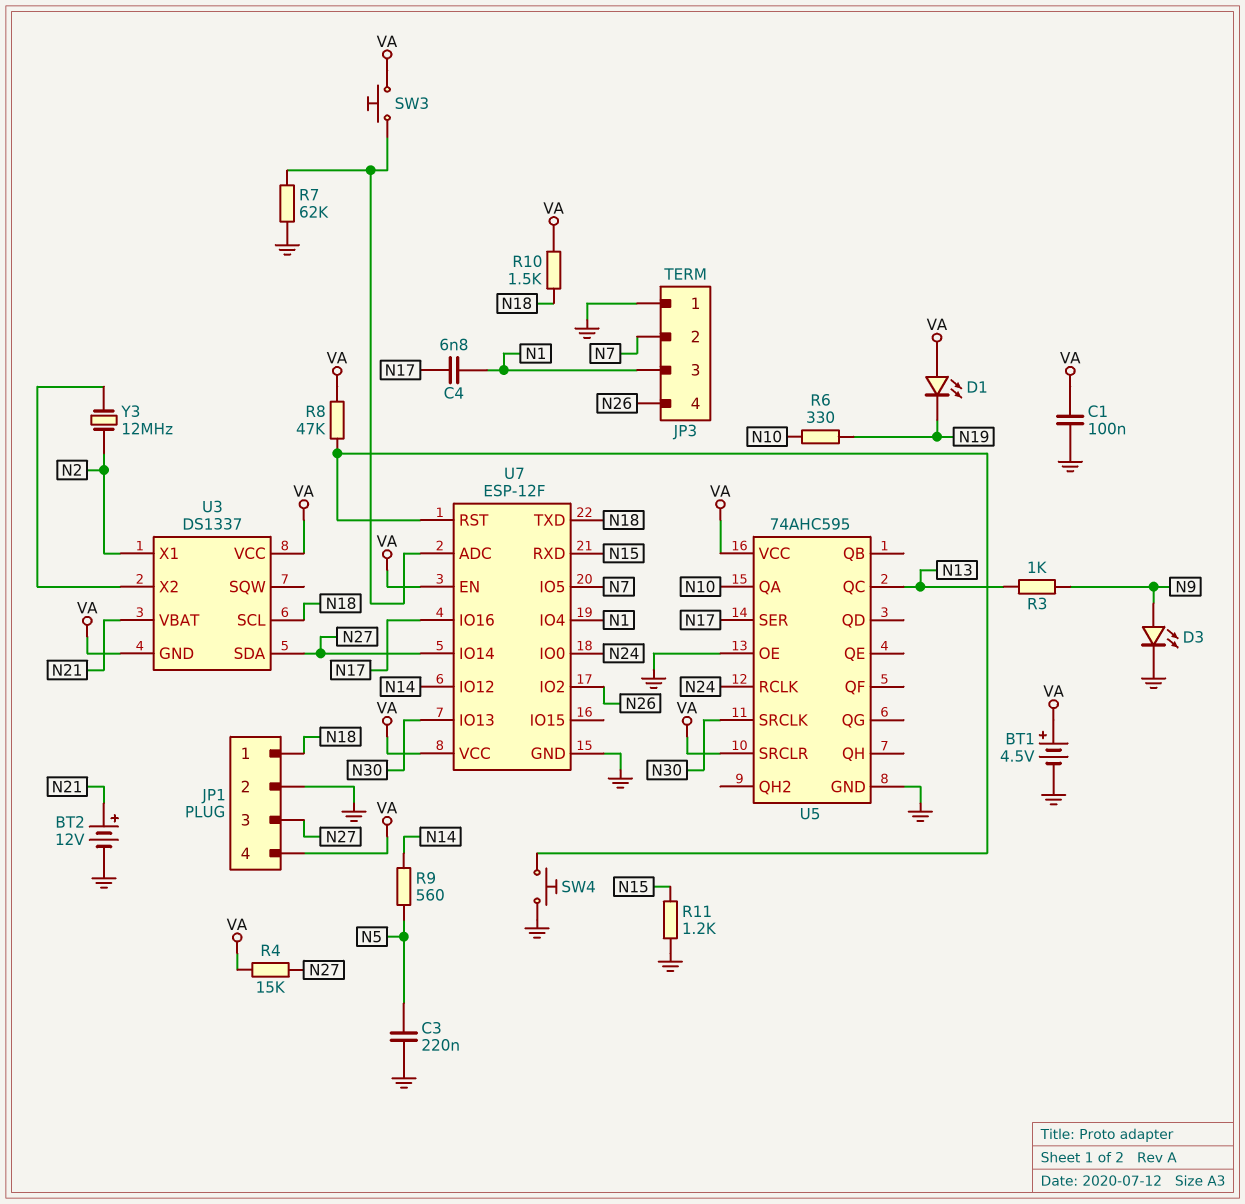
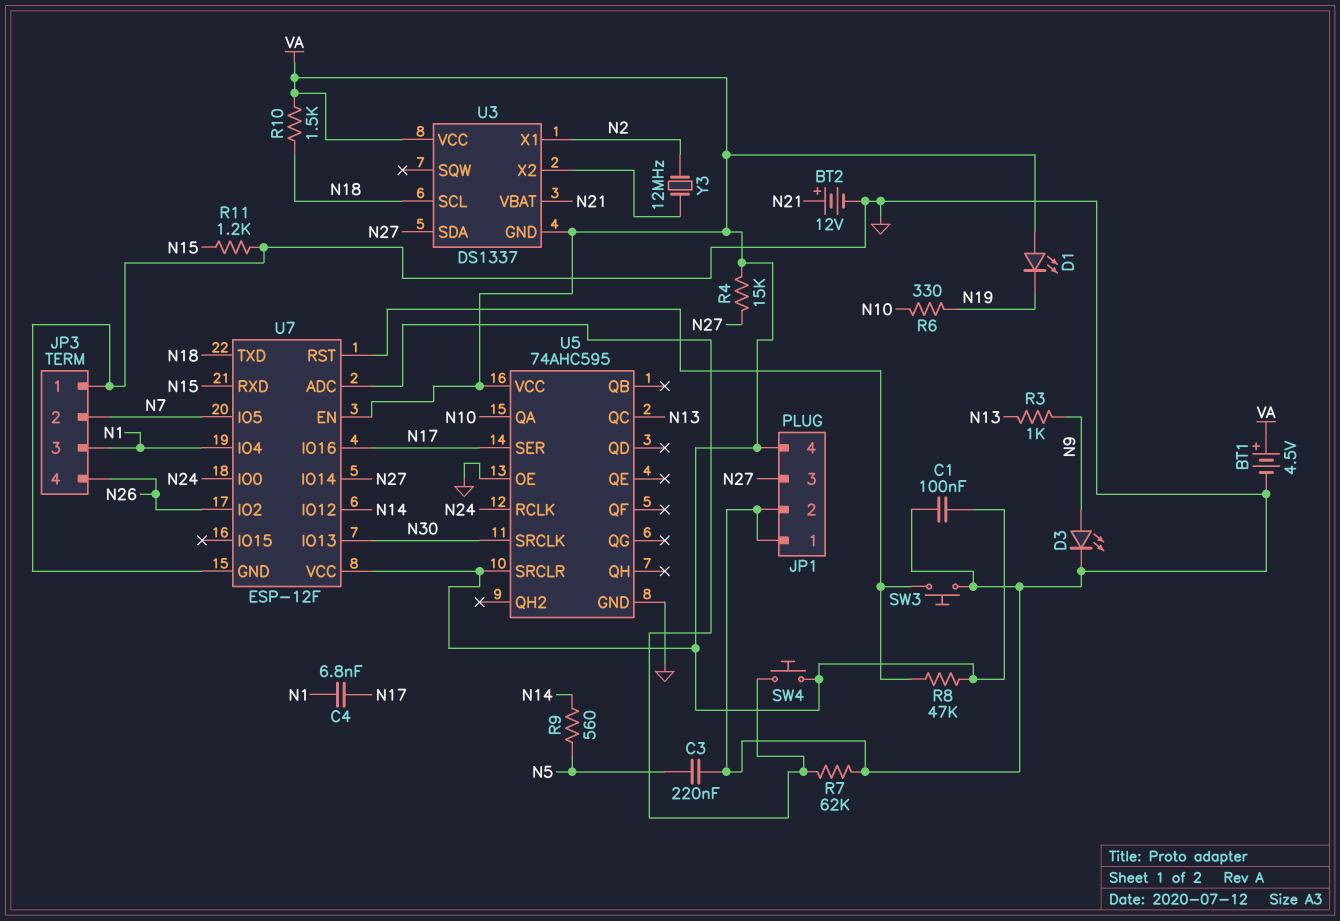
JP1 pin 1: N18 -> GND
SW3: button (U7/ADC, VA) -> button (GND, U7/RST)
SW4: button (GND, U7/RST) -> button (U7/ADC, VA)

